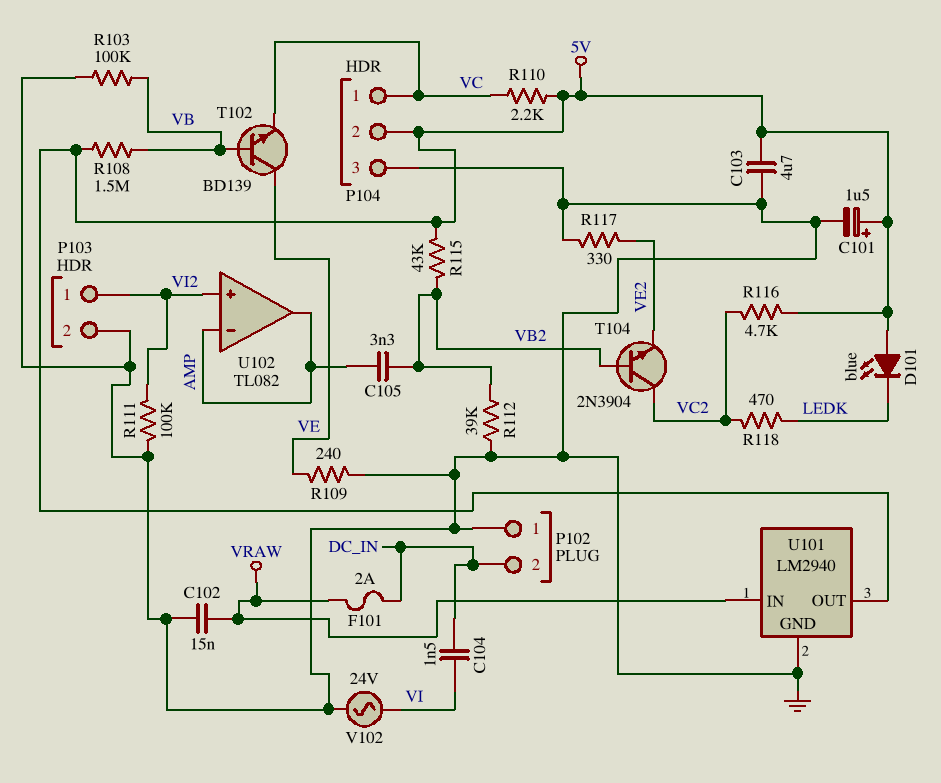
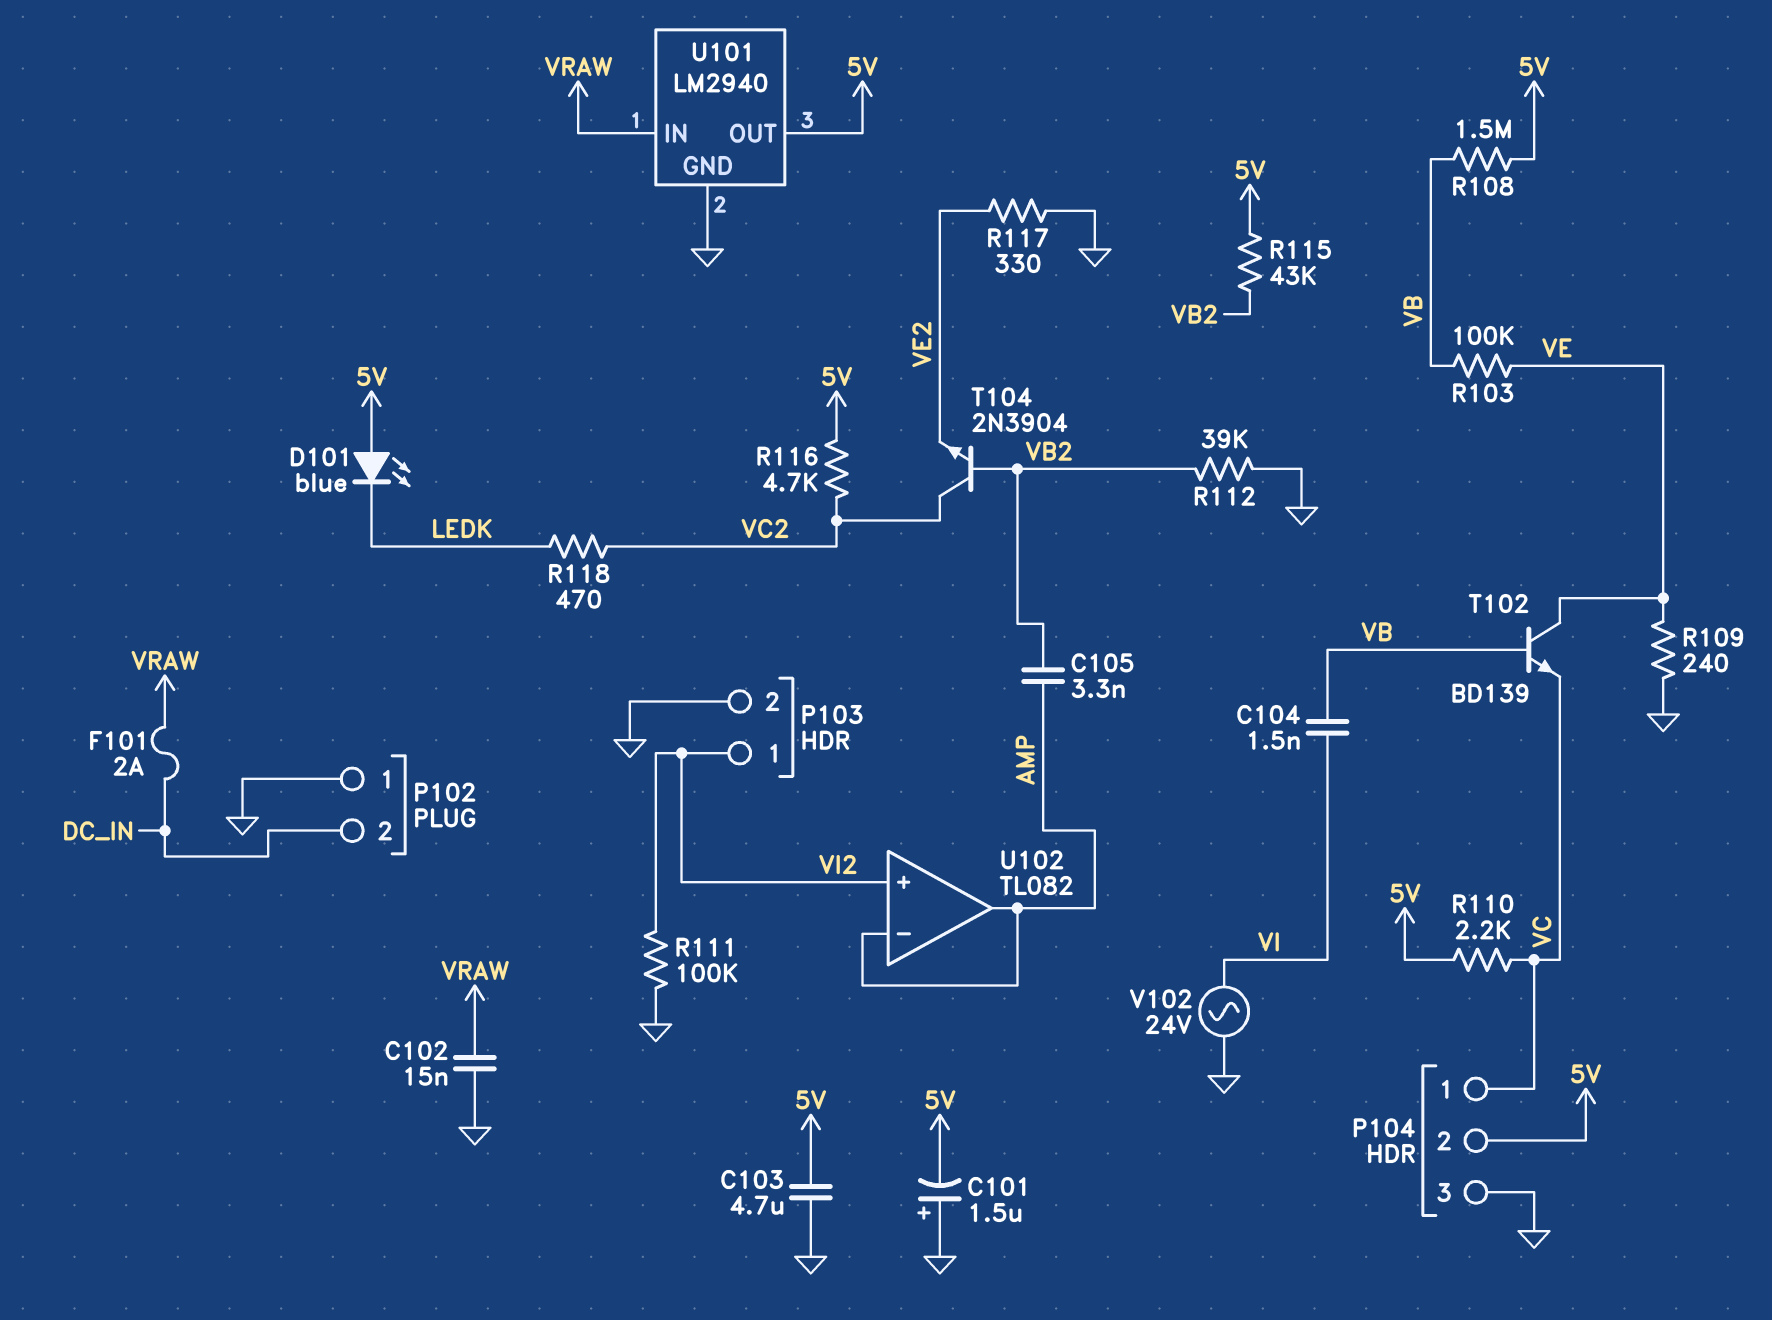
C101: 1.5uF (plus 5V, minus GND) -> 1.5uF (plus GND, minus 5V)
C104: 1.5nF (DC_IN, VI) -> 1.5nF (VB, VI)
R103: 100k (GND, VB) -> 100k (VB, VE)

